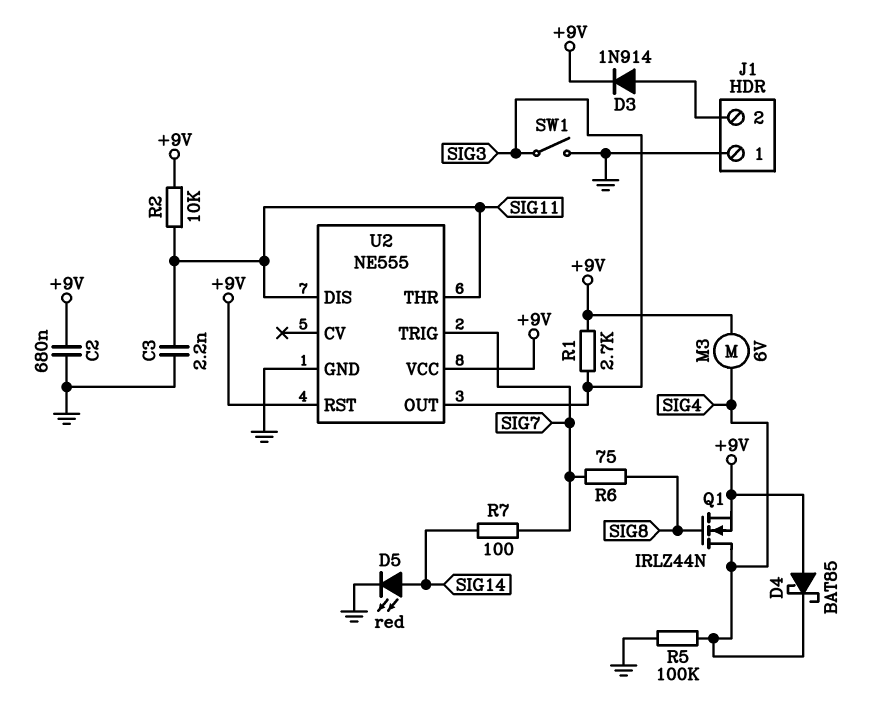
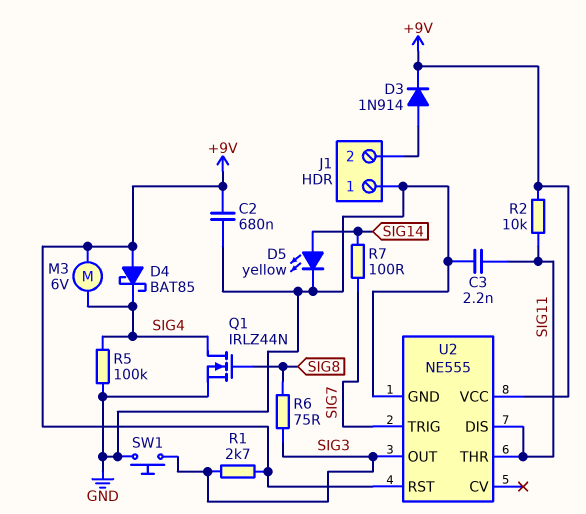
D5: LED red (A SIG14, K GND) -> LED yellow (A SIG14, K GND)
Q1: NMOS IRLZ44N (G SIG8, D SIG4, S +9V) -> NMOS IRLZ44N (G SIG8, D SIG4, S GND)
R6: 75 (SIG7, SIG8) -> 75 (SIG3, SIG8)
SW1: switch (GND, SIG3) -> button (GND, SIG3)

